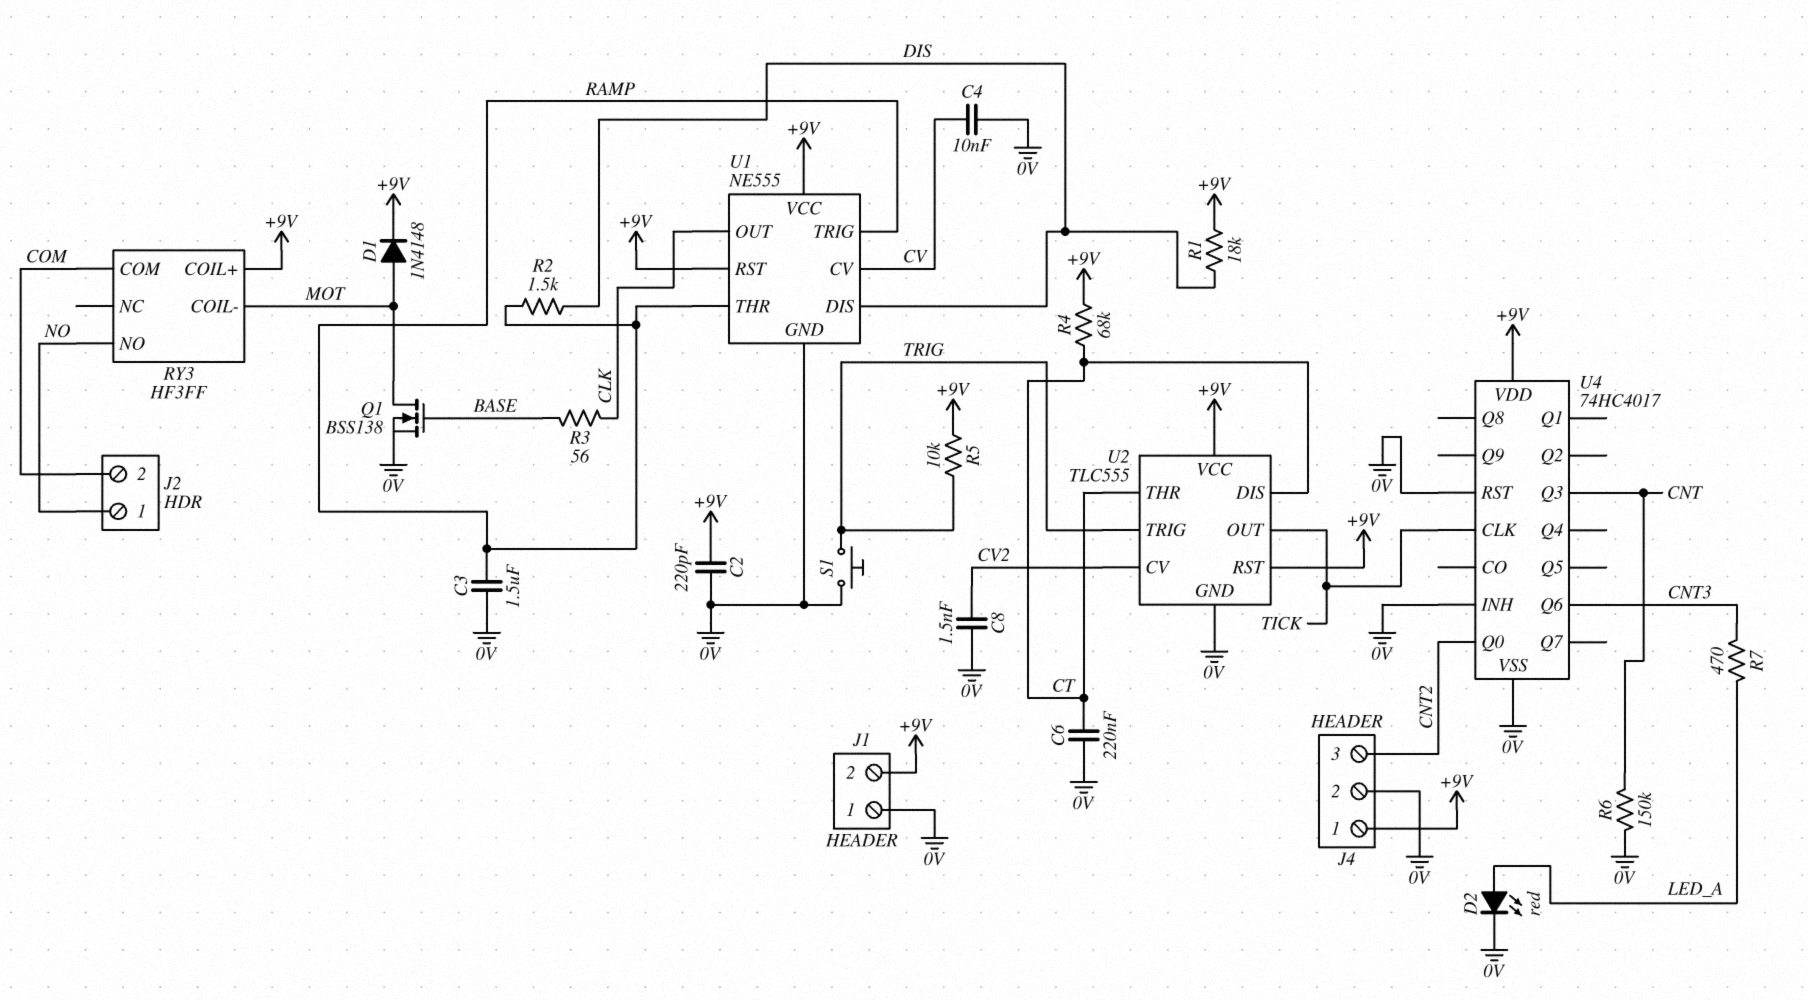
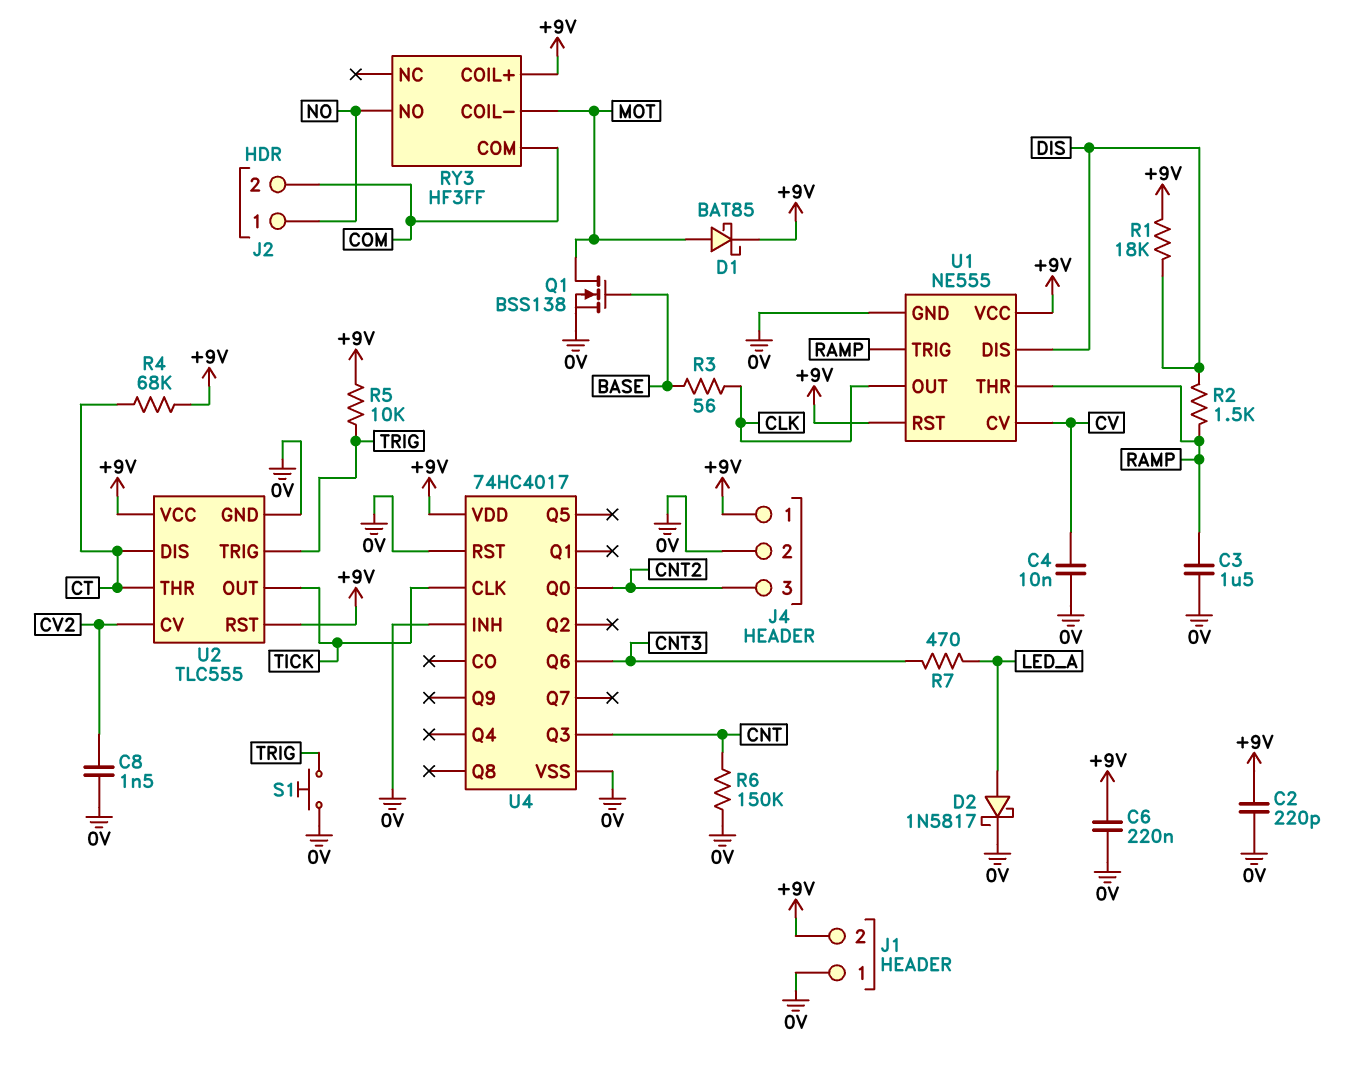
C6: 220nF (0V, CT) -> 220nF (+9V, 0V)
D1: diode 1N4148 (A MOT, K +9V) -> schottky BAT85 (A MOT, K +9V)
D2: LED red (A LED_A, K 0V) -> schottky 1N5817 (A LED_A, K 0V)

